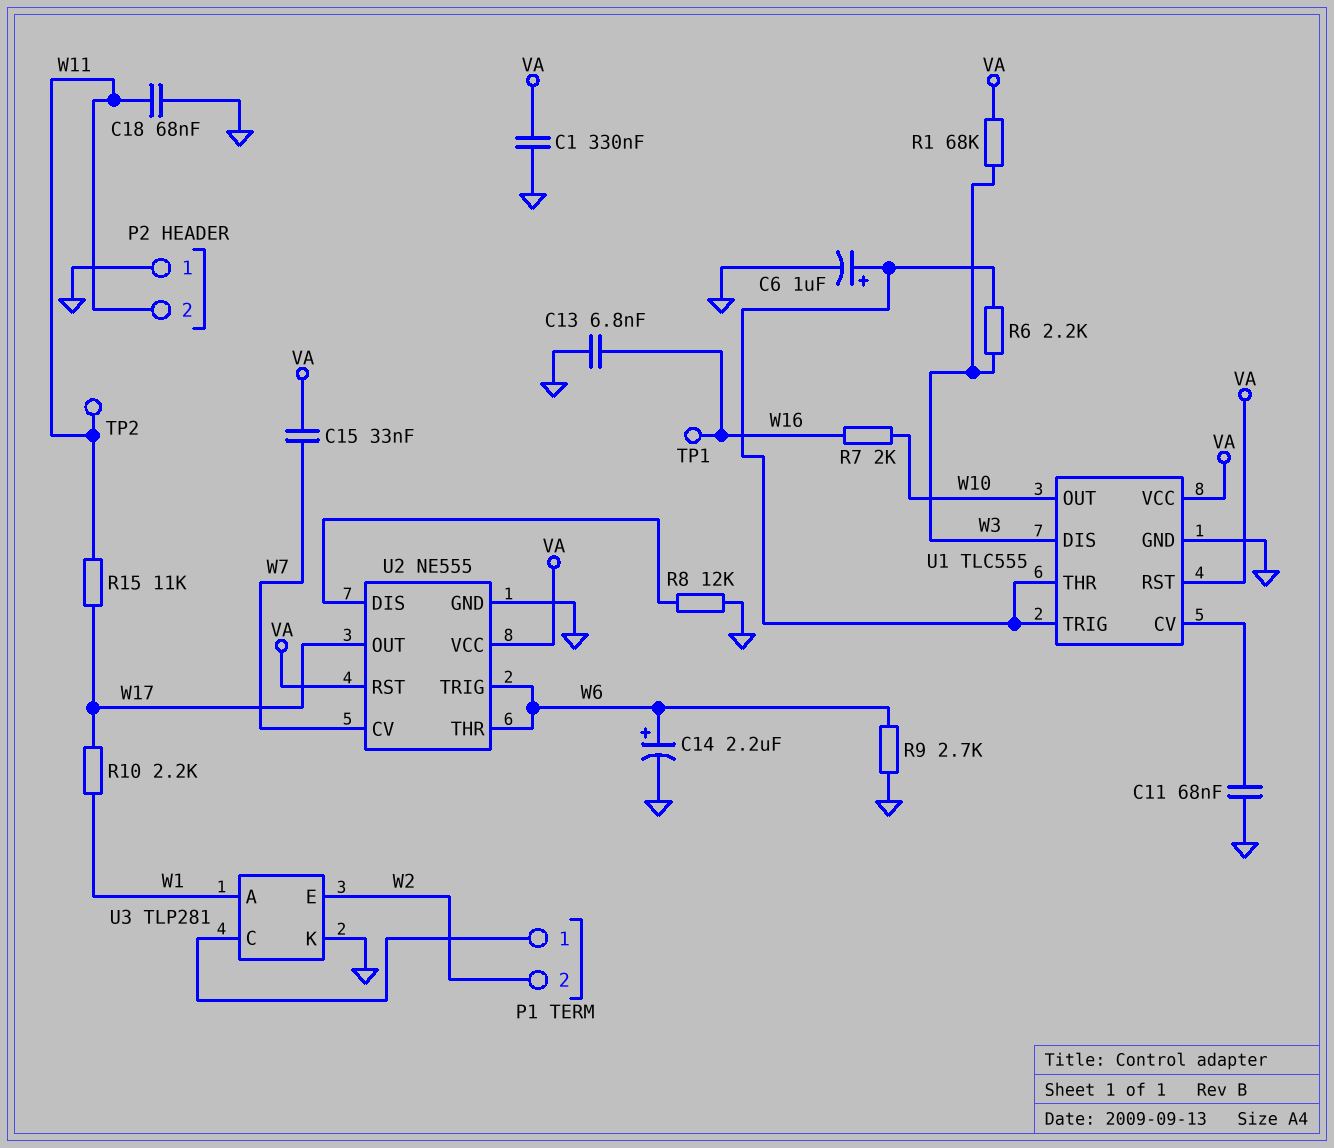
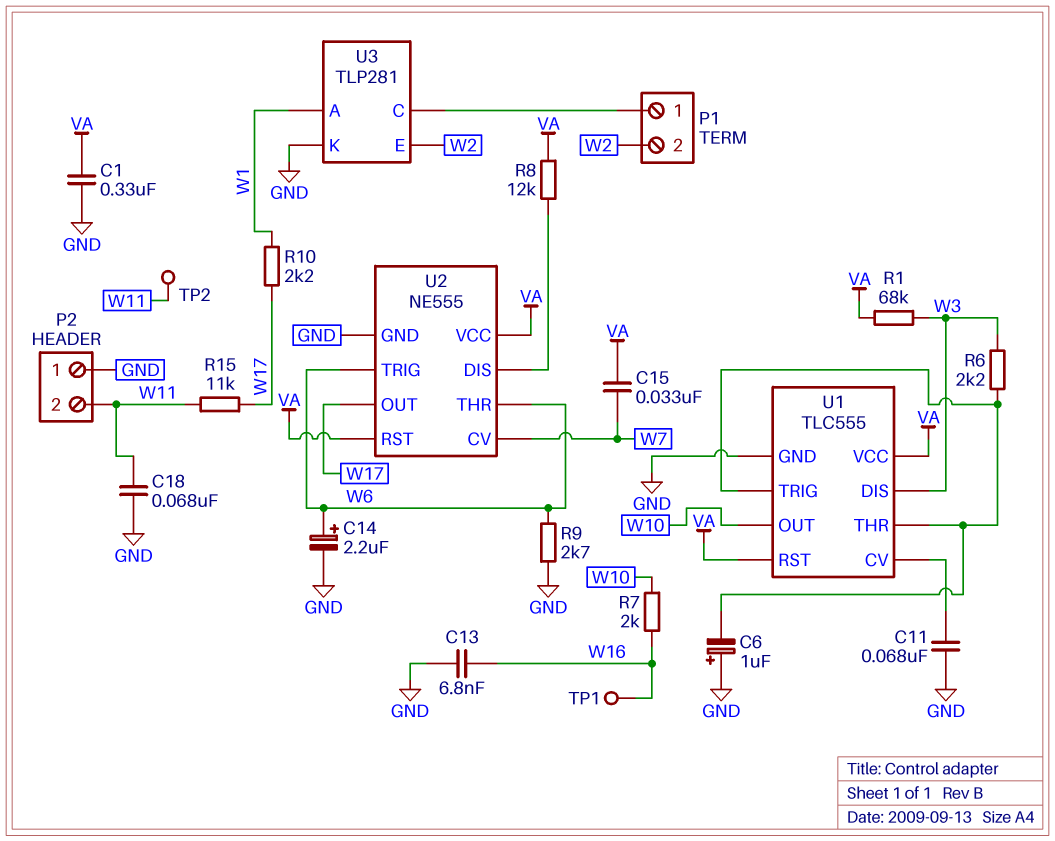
C6: 1uF (plus U1/THR, minus GND) -> 1uF (plus GND, minus U1/THR)
R8: 12k (GND, U2/DIS) -> 12k (U2/DIS, VA)

